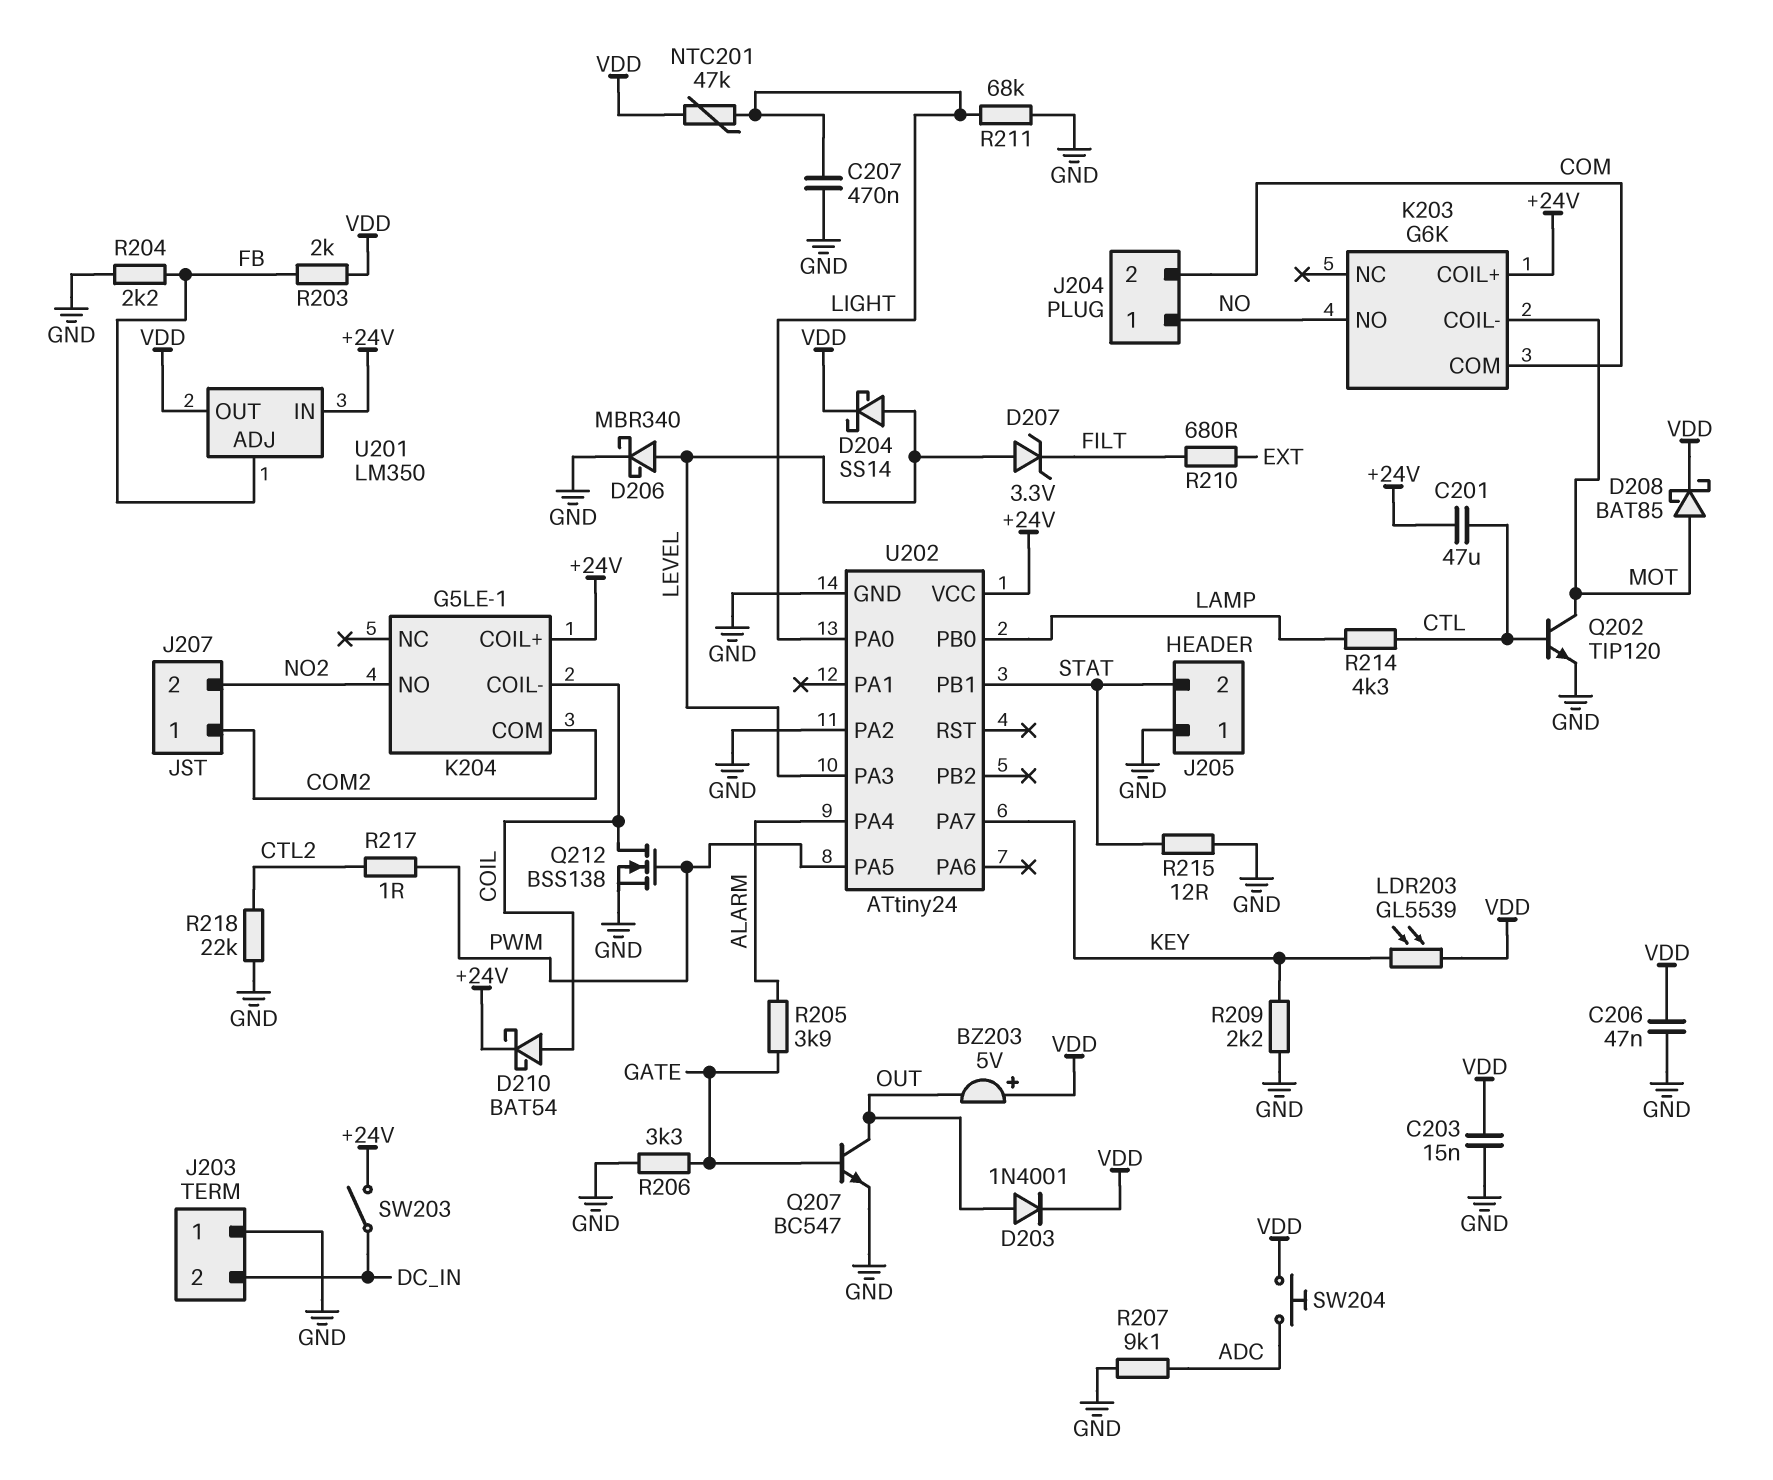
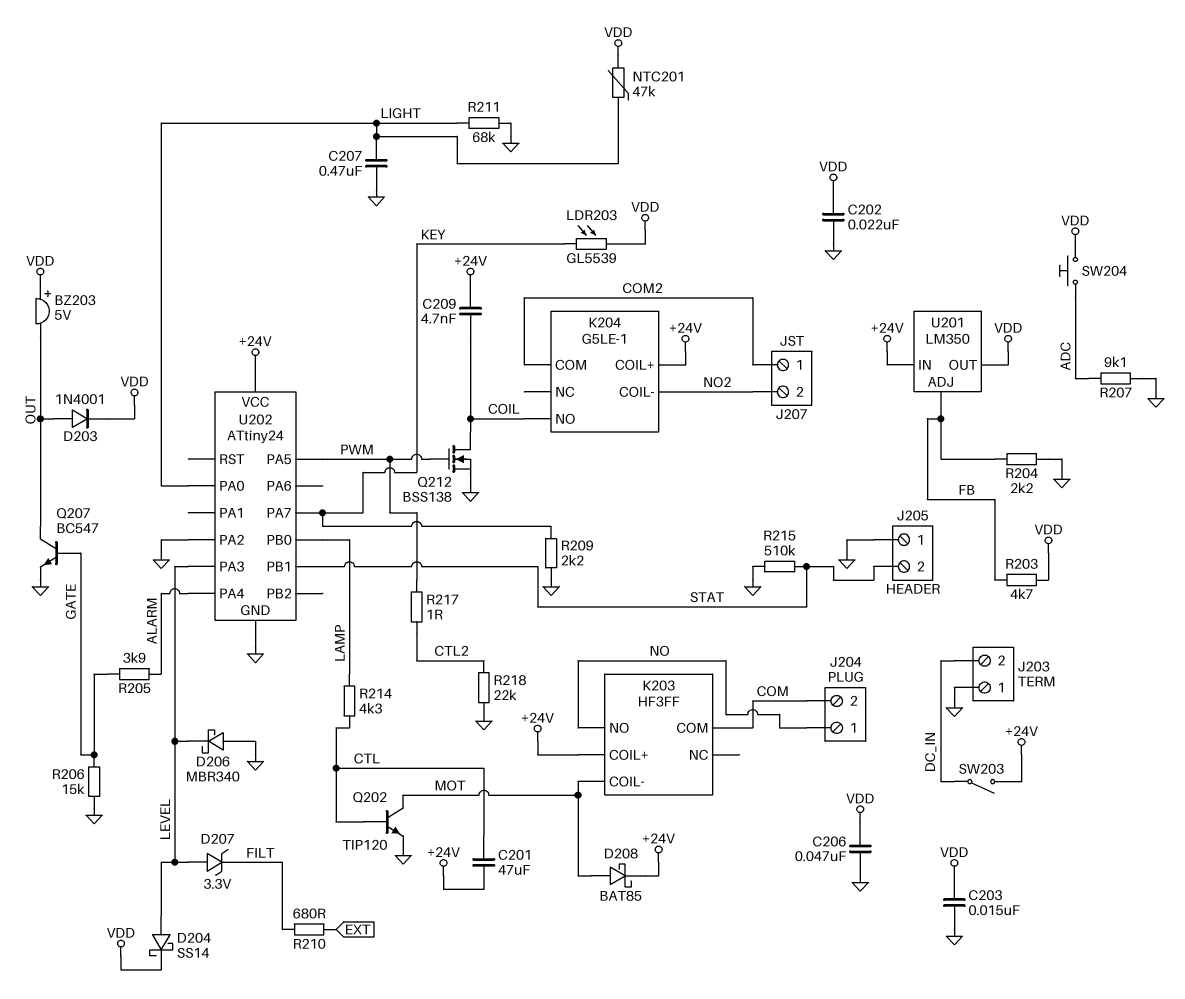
C202: none -> 22nF (GND, VDD)
C209: none -> 4.7nF (+24V, COIL)
D206: schottky MBR340 (A LEVEL, K GND) -> schottky MBR340 (A GND, K LEVEL)
D208: schottky BAT85 (A MOT, K VDD) -> schottky BAT85 (A MOT, K +24V)
D210: schottky BAT54 (A COIL, K +24V) -> none
K203: G6K -> HF3FF
K204 pin COIL-: COIL -> NO2
K204 pin NO: NO2 -> COIL
R203: 2k (FB, VDD) -> 4.7k (FB, VDD)
R206: 3.3k (GATE, GND) -> 15k (GATE, GND)
R215: 12 (GND, STAT) -> 510k (GND, STAT)

